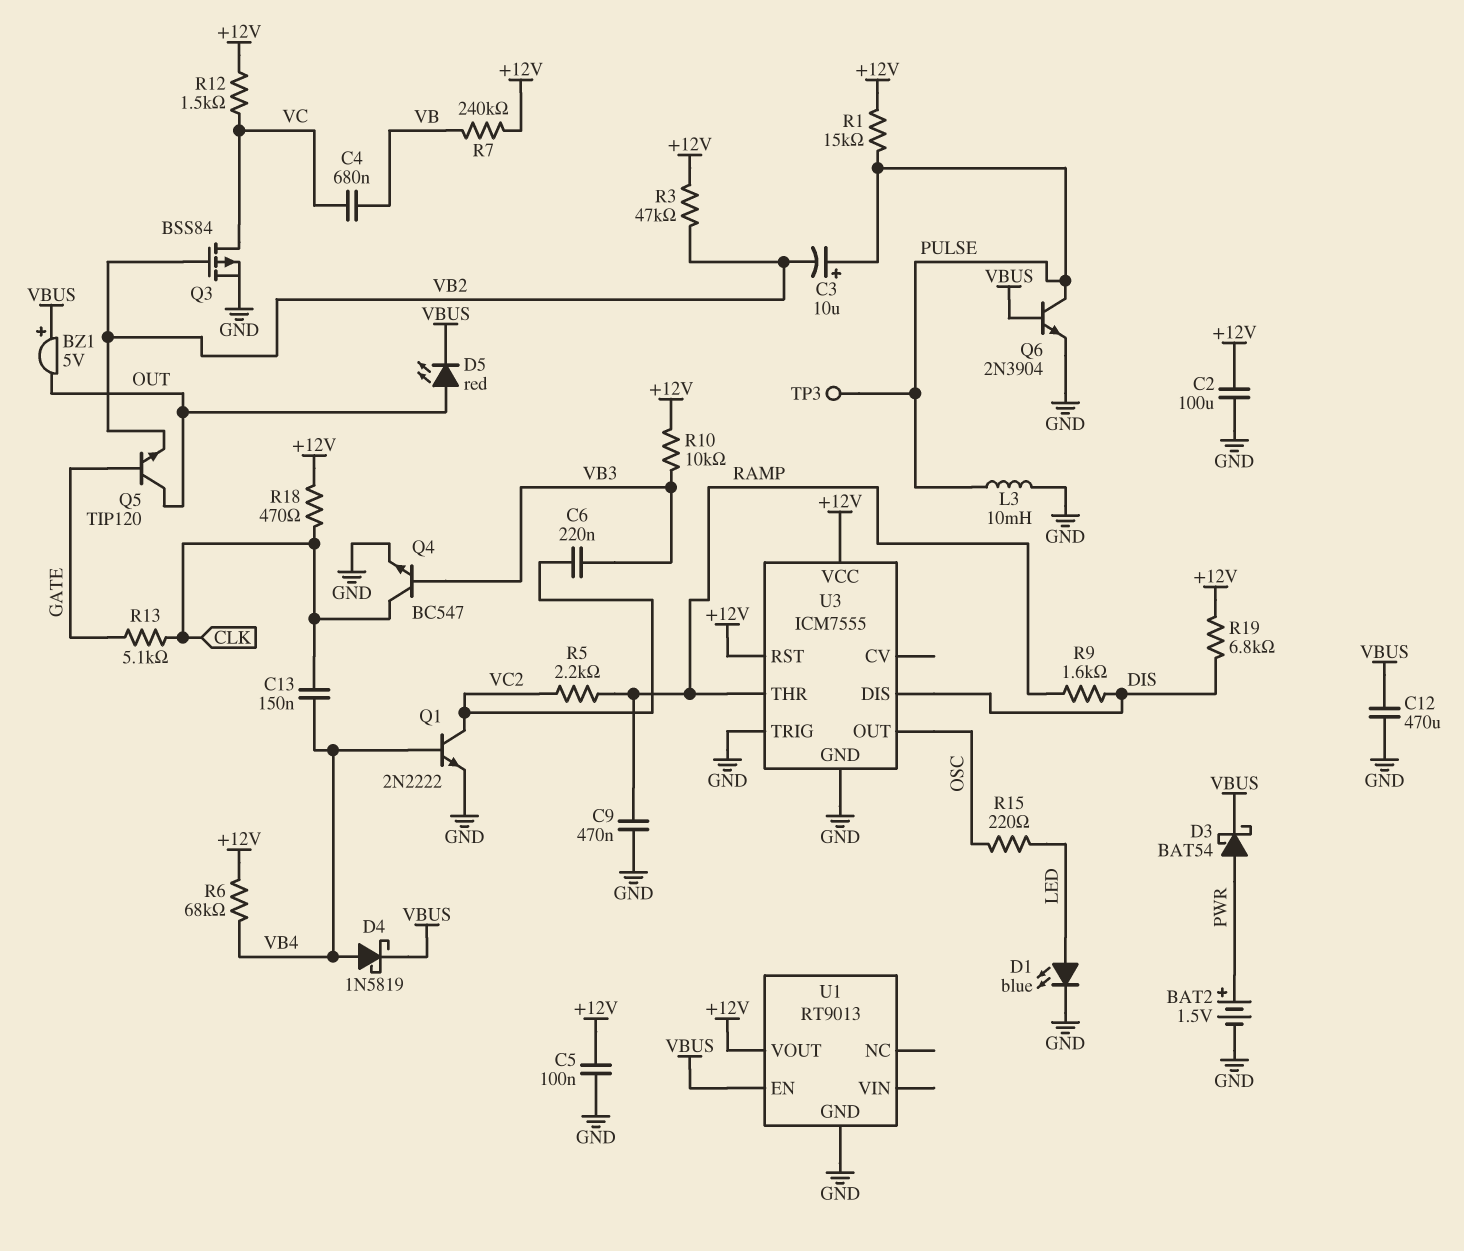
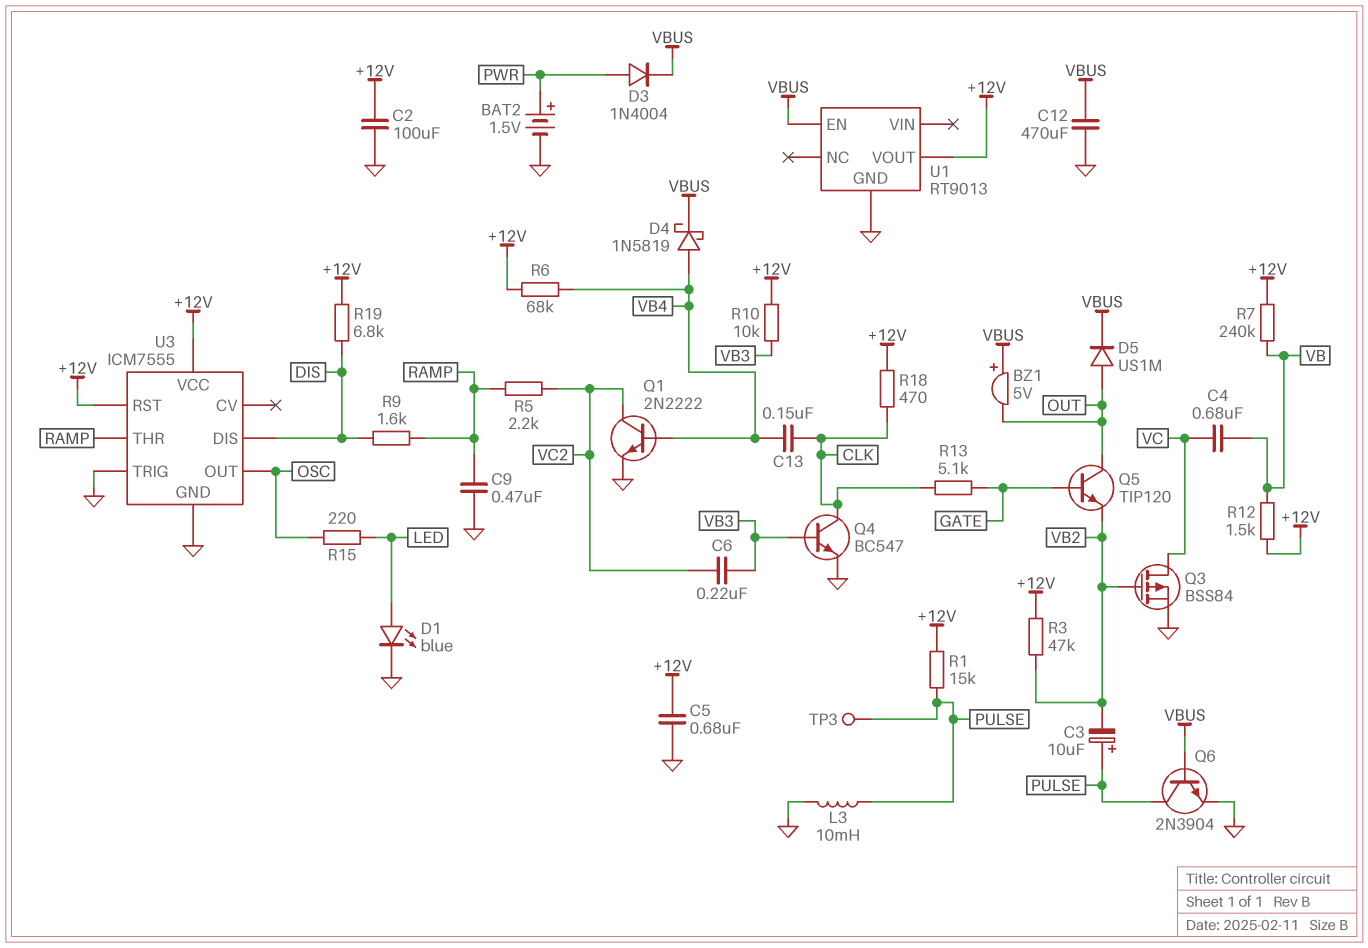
C5: 100nF (+12V, GND) -> 680nF (+12V, GND)
D3: schottky BAT54 (A PWR, K VBUS) -> diode 1N4004 (A PWR, K VBUS)
D5: LED red (A OUT, K VBUS) -> diode US1M (A OUT, K VBUS)
R12: 1.5k (+12V, VC) -> 1.5k (+12V, VB)

